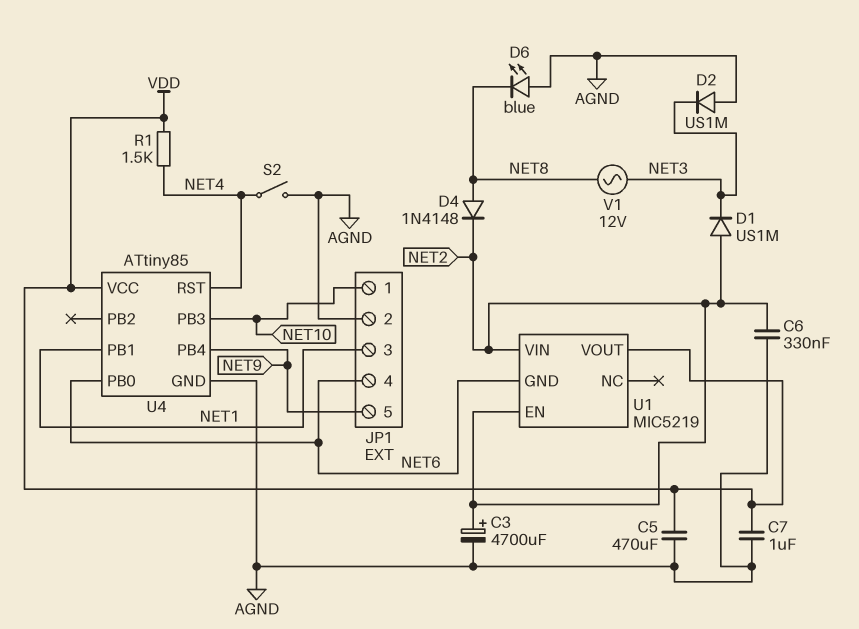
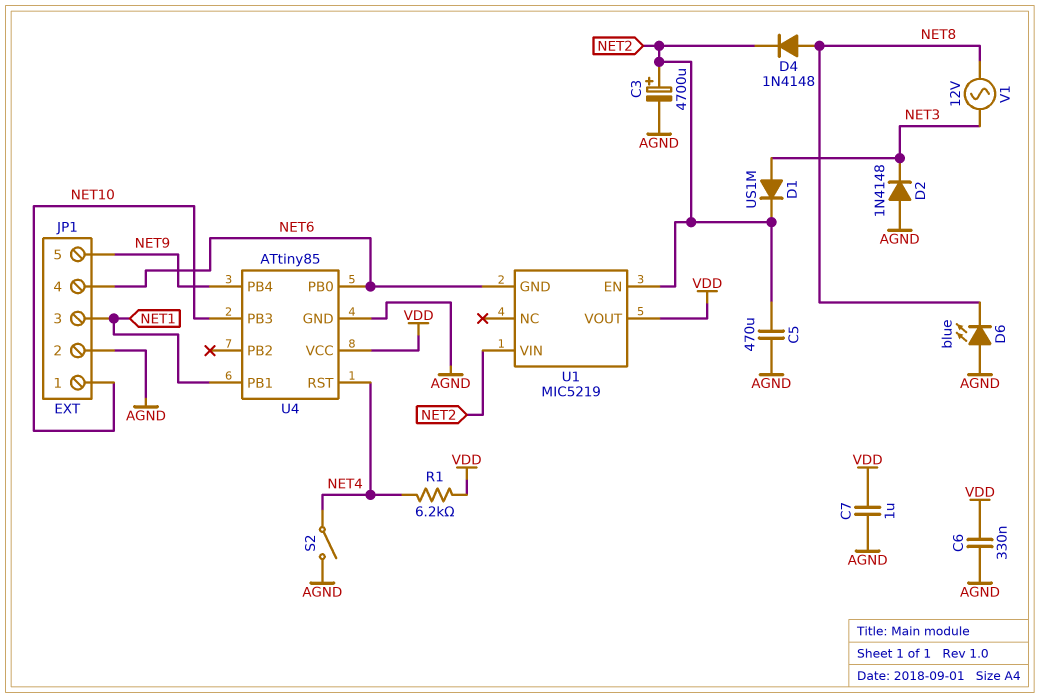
C5: 470uF (AGND, VDD) -> 470uF (AGND, NET2)
C6: 330nF (AGND, NET2) -> 330nF (AGND, VDD)
D1: diode US1M (A NET2, K NET3) -> diode US1M (A NET3, K NET2)
D2: diode US1M (A AGND, K NET3) -> diode 1N4148 (A AGND, K NET3)
R1: 1.5k (NET4, VDD) -> 6.2k (NET4, VDD)

